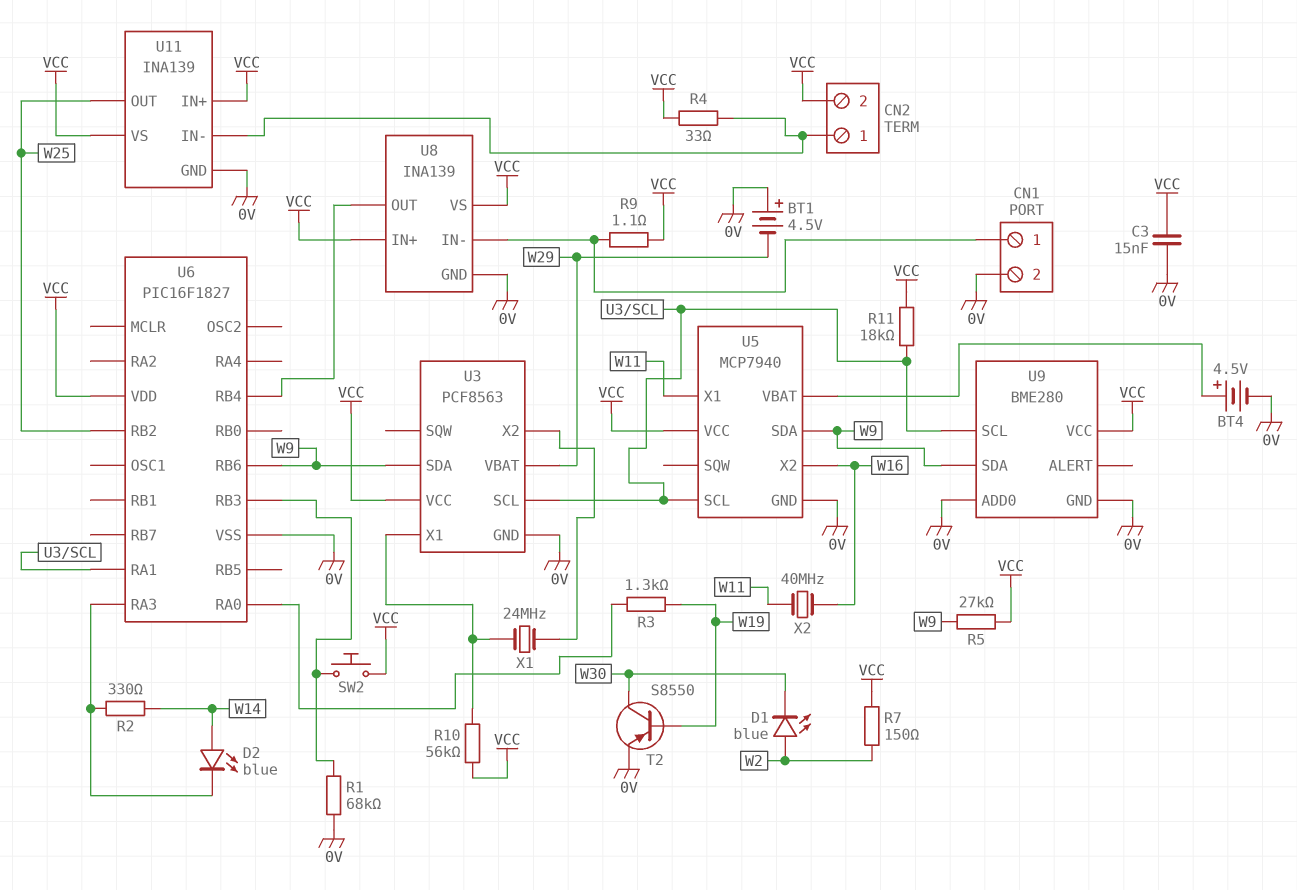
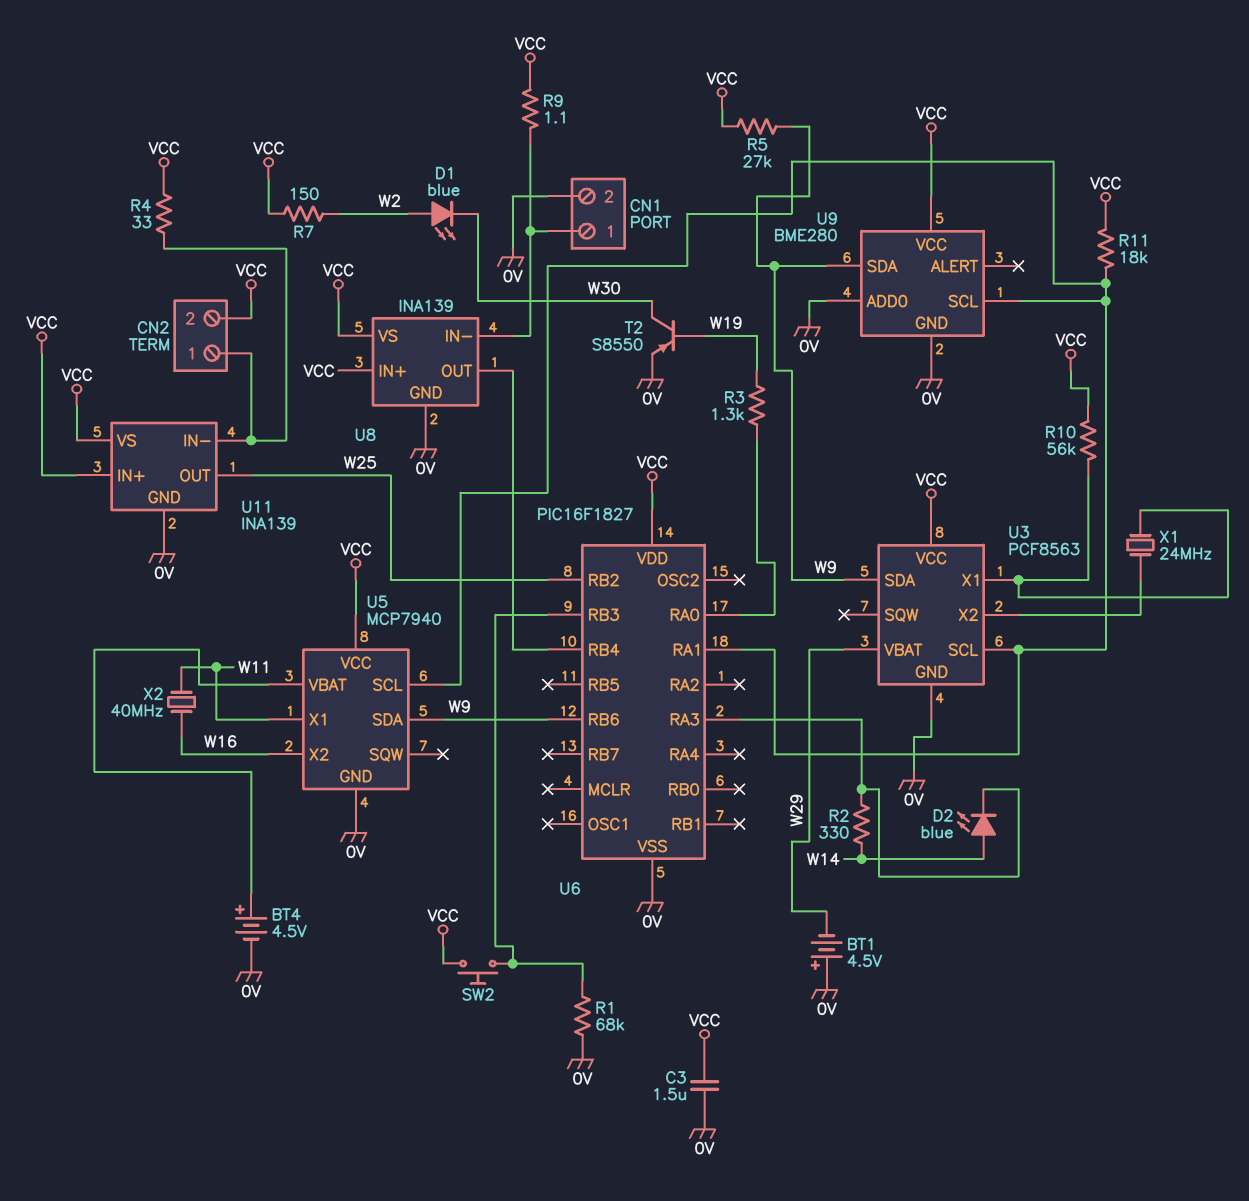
C3: 15nF (0V, VCC) -> 1.5uF (0V, VCC)

